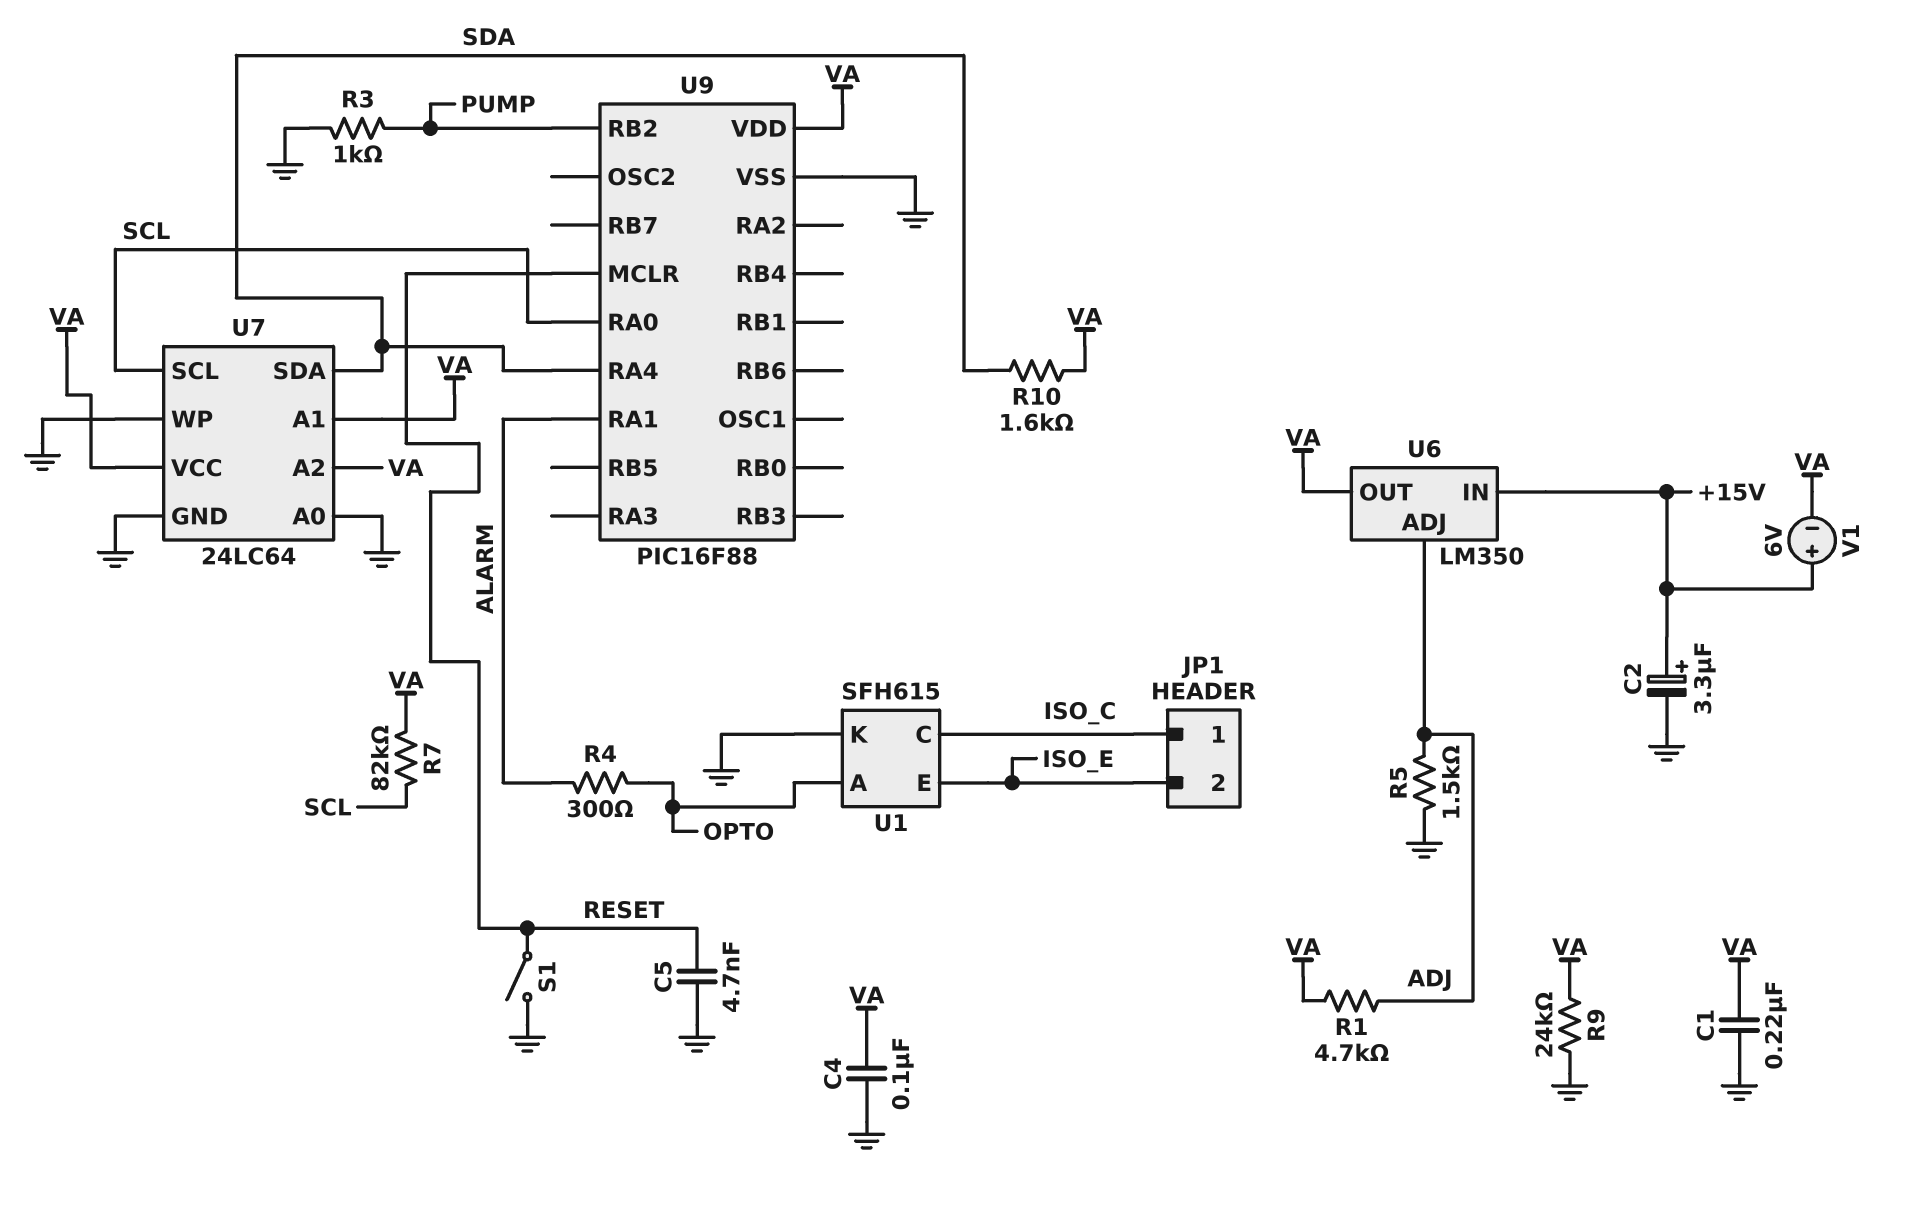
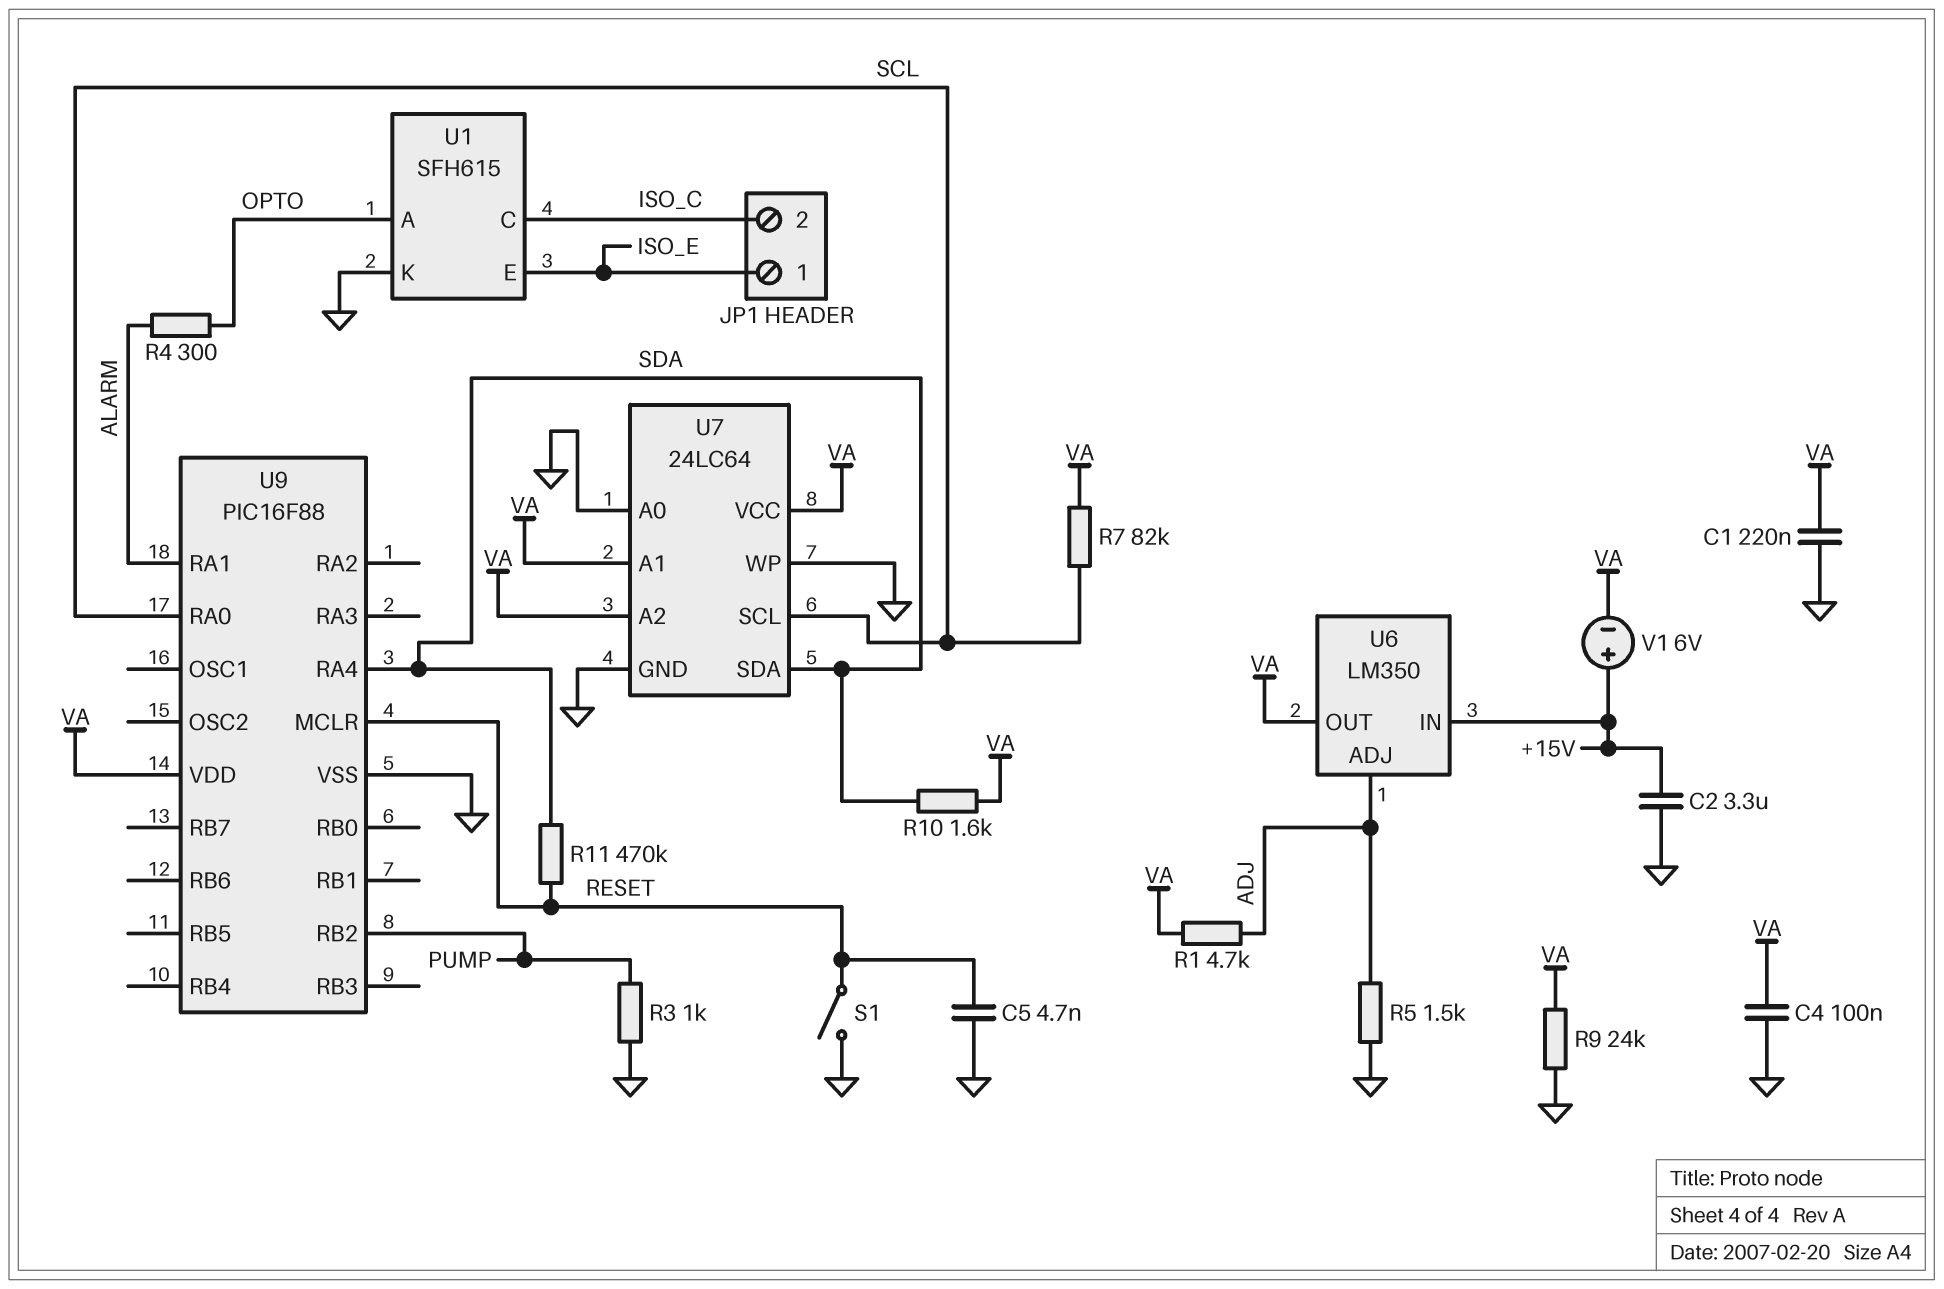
C2: 3.3uF (plus +15V, minus GND) -> 3.3uF (+15V, GND)
JP1 pin 1: ISO_C -> ISO_E
JP1 pin 2: ISO_E -> ISO_C
R11: none -> 470k (RESET, SDA)

